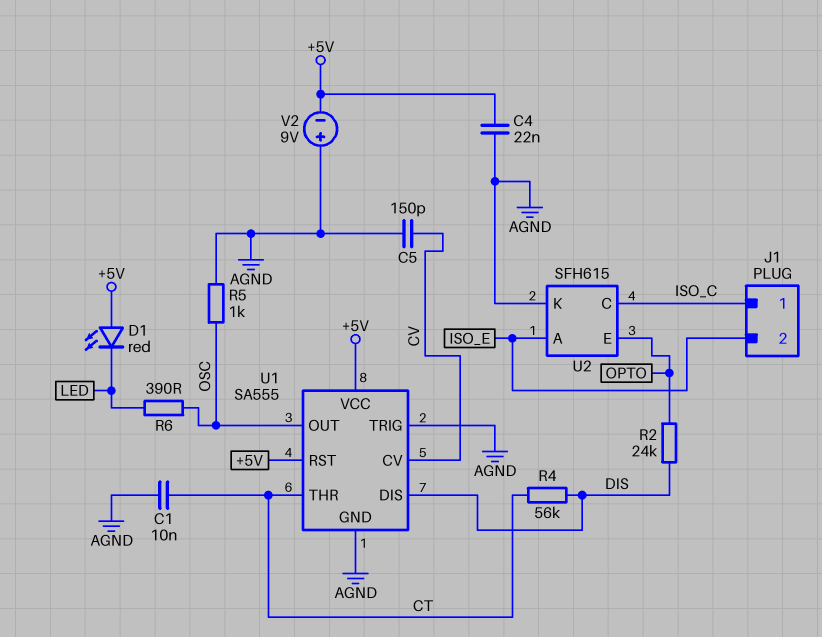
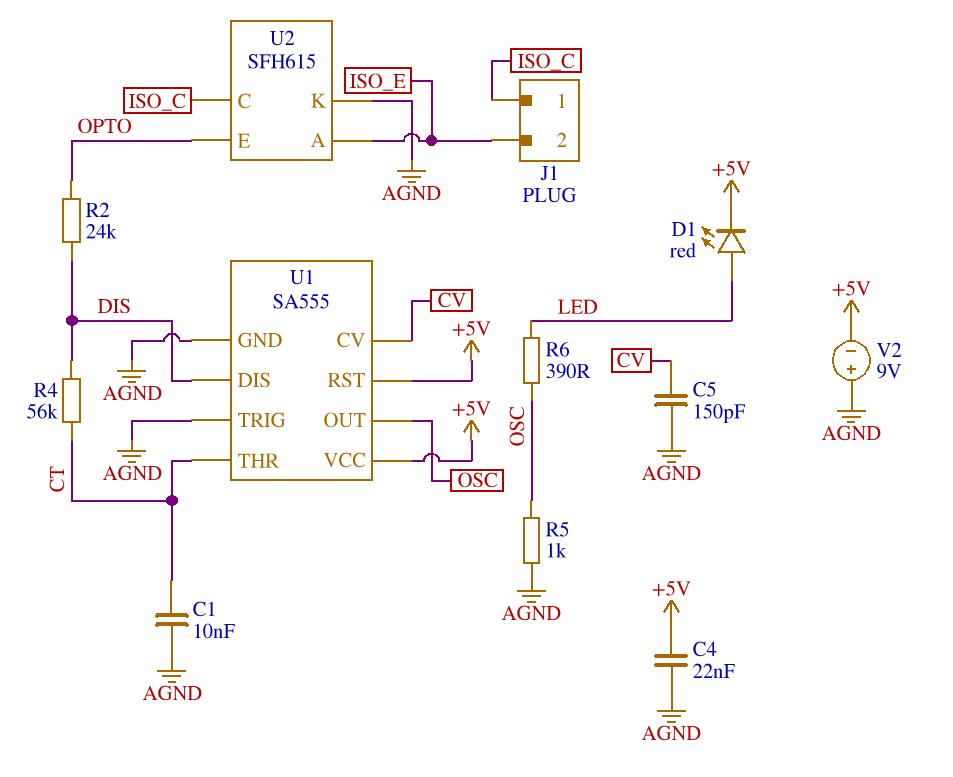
D1: LED red (A +5V, K LED) -> LED red (A LED, K +5V)

